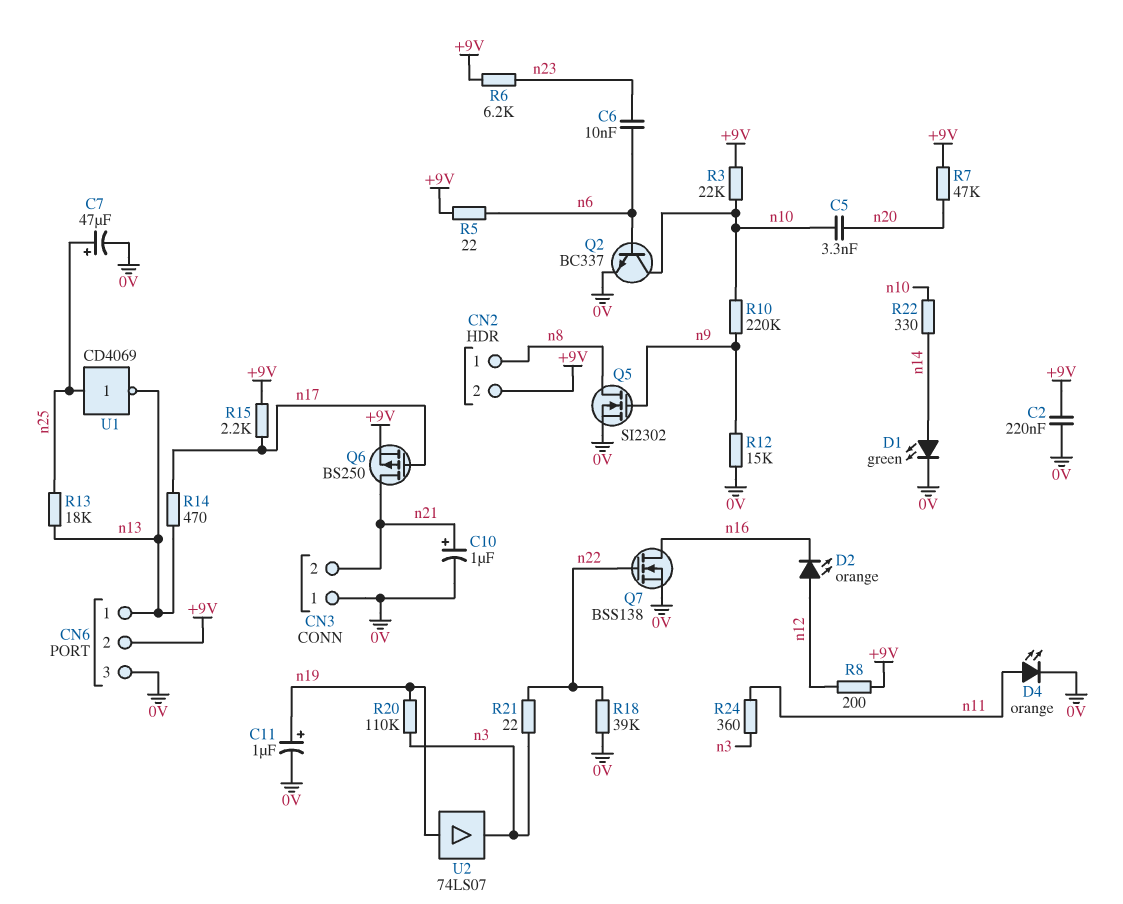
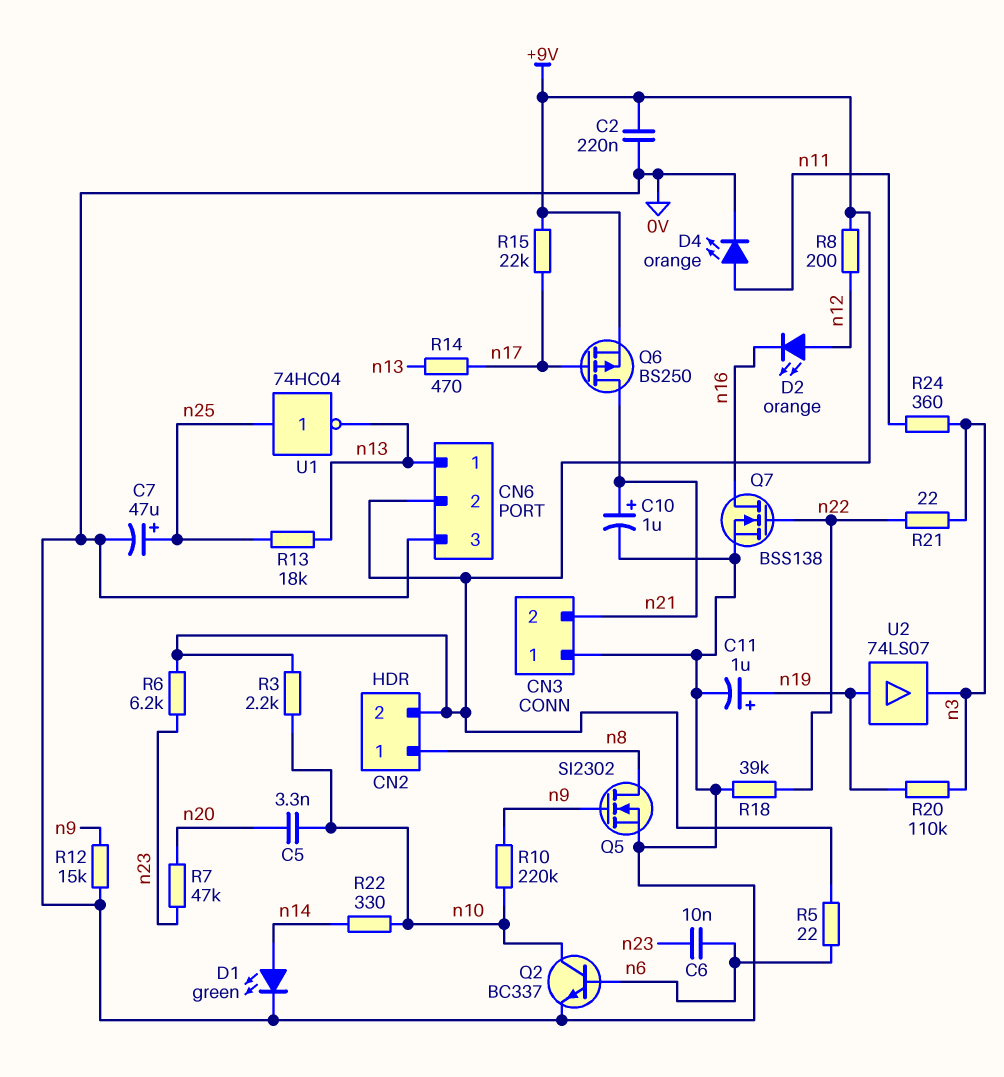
R3: 22k (+9V, n10) -> 2.2k (+9V, n10)
R7: 47k (+9V, n20) -> 47k (n20, n23)
R15: 2.2k (+9V, n17) -> 22k (+9V, n17)
U1: NOT CD4069 (in n25, out n13) -> NOT 74HC04 (in n25, out n13)

